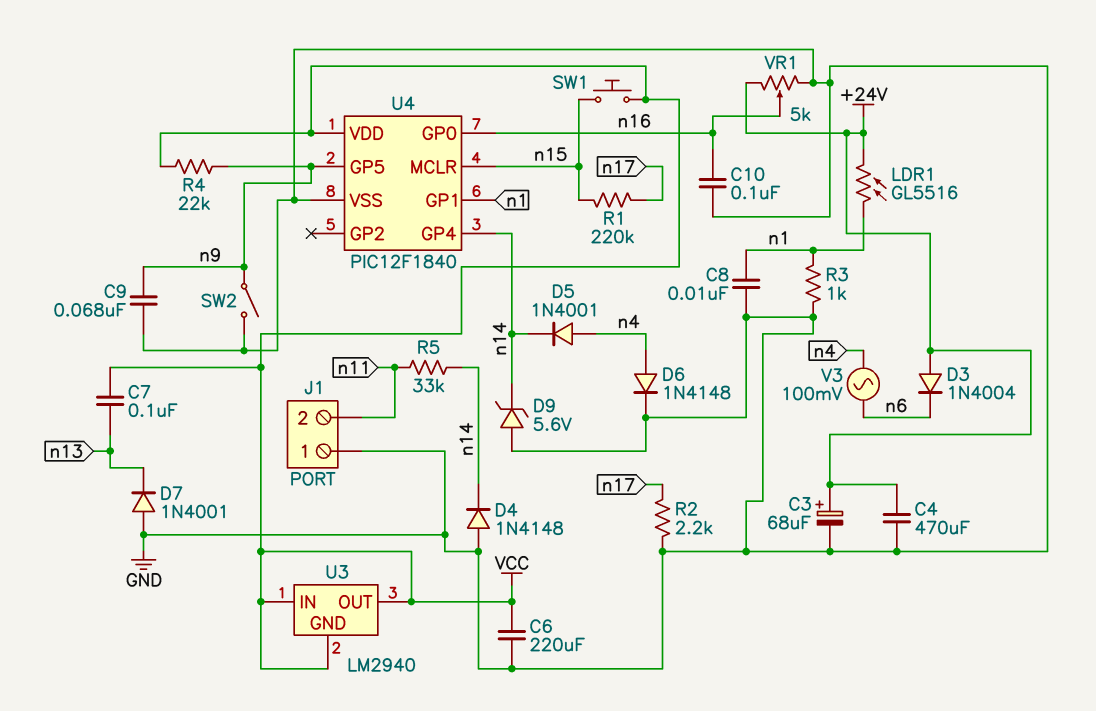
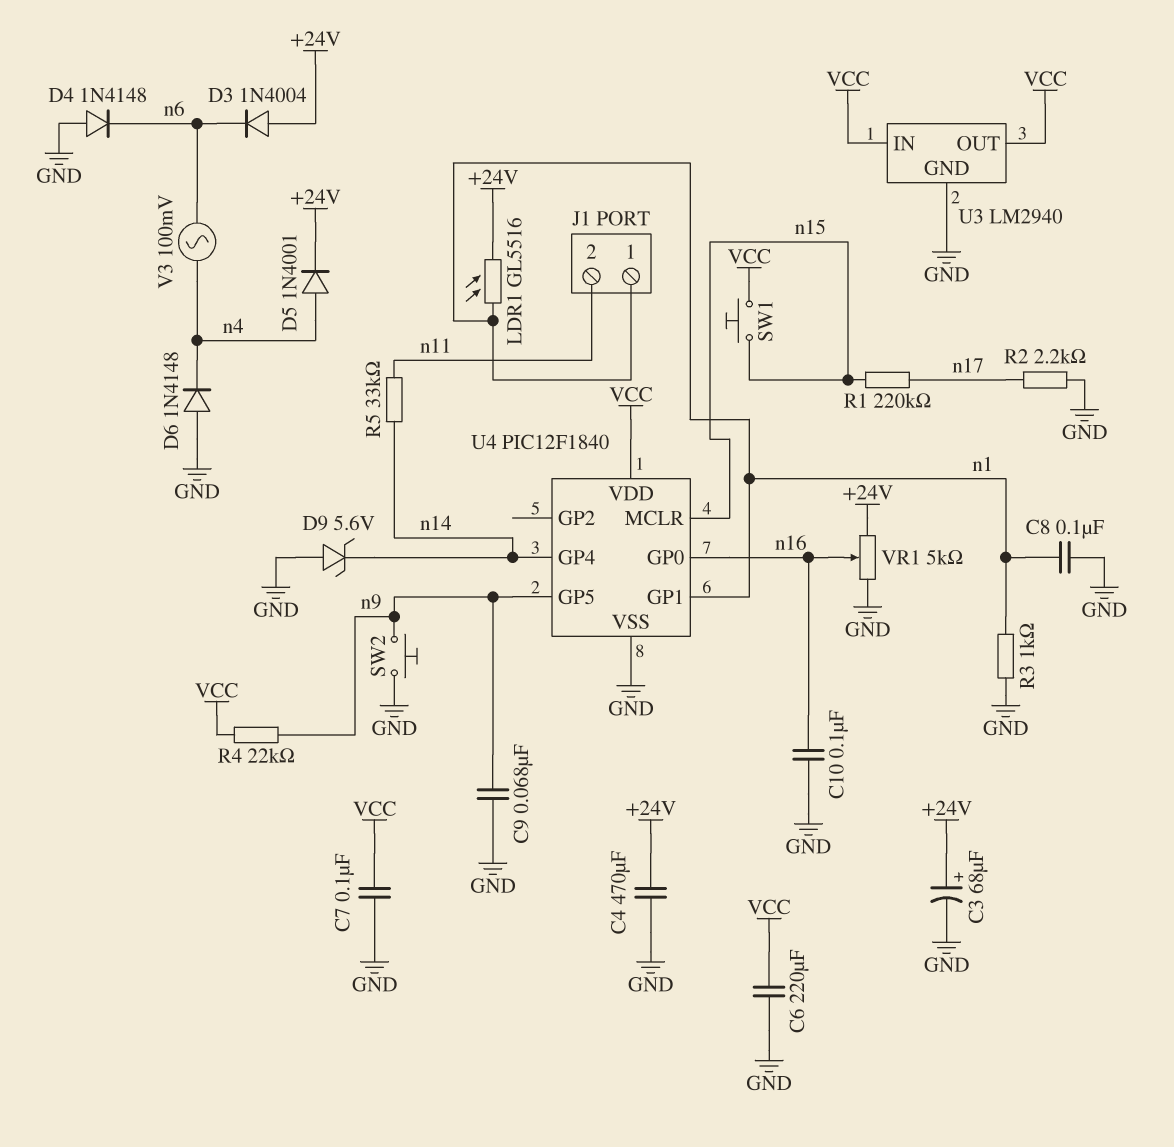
C7: 100nF (VCC, n13) -> 100nF (GND, VCC)
C8: 10nF (GND, n1) -> 100nF (GND, n1)
D4: diode 1N4148 (A GND, K n14) -> diode 1N4148 (A GND, K n6)
D5: diode 1N4001 (A n4, K n14) -> diode 1N4001 (A n4, K +24V)
D6: diode 1N4148 (A n4, K GND) -> diode 1N4148 (A GND, K n4)
D7: diode 1N4001 (A GND, K n13) -> none
J1 pin 1: GND -> n1
SW2: switch (GND, n9) -> button (GND, n9)
U3 pin GND: VCC -> GND

